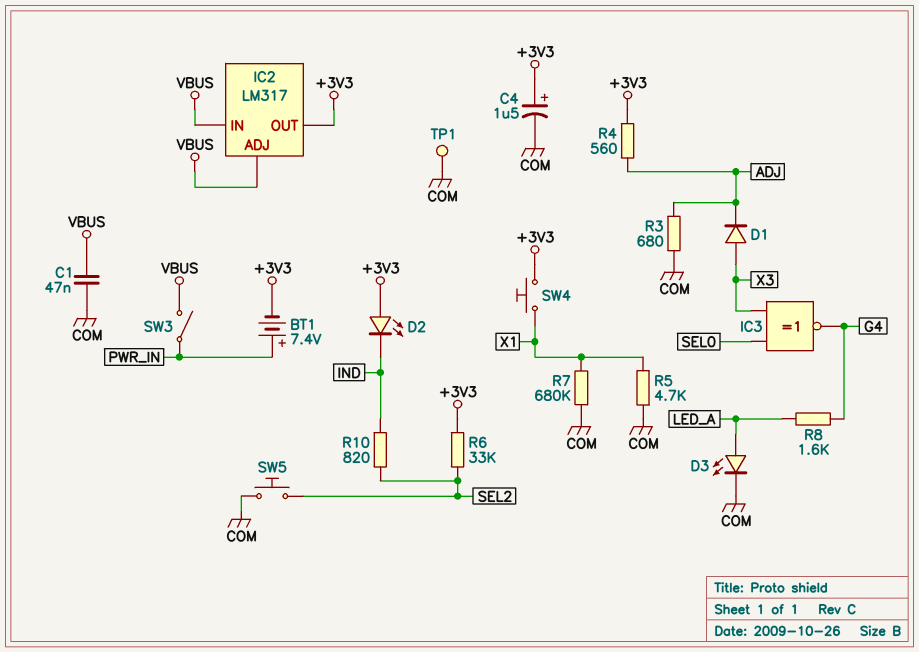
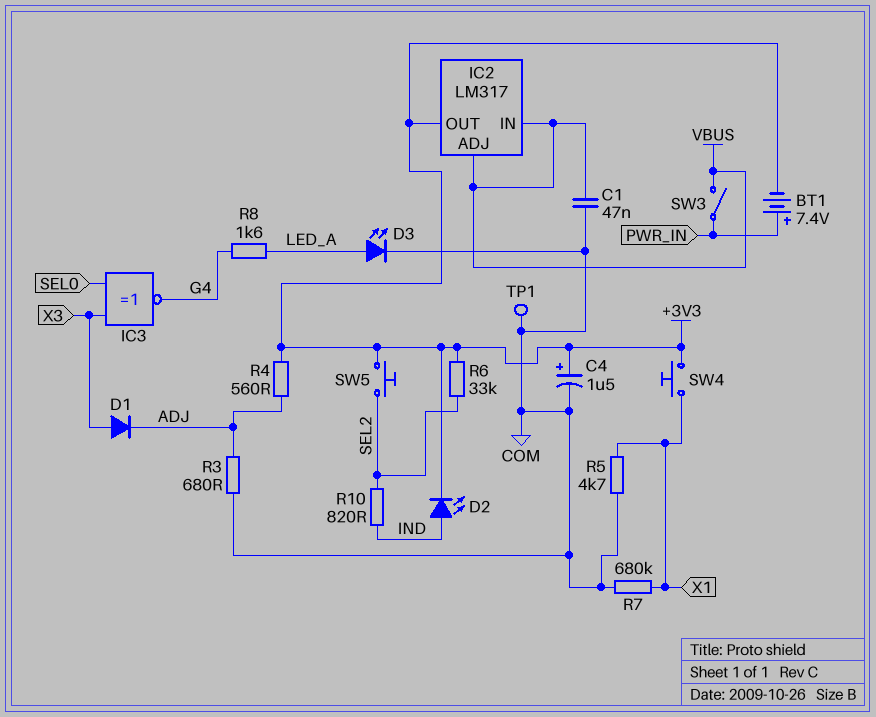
D2: LED (A +3V3, K IND) -> LED (A IND, K +3V3)
SW5: button (COM, SEL2) -> button (+3V3, SEL2)

